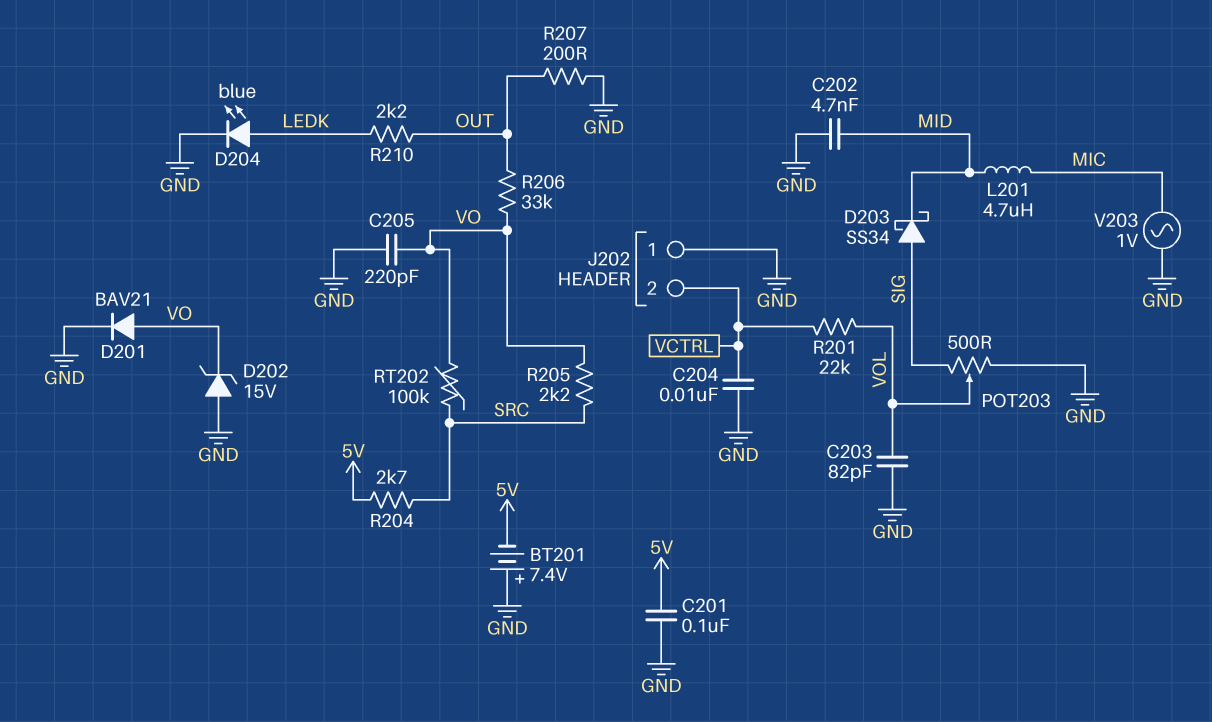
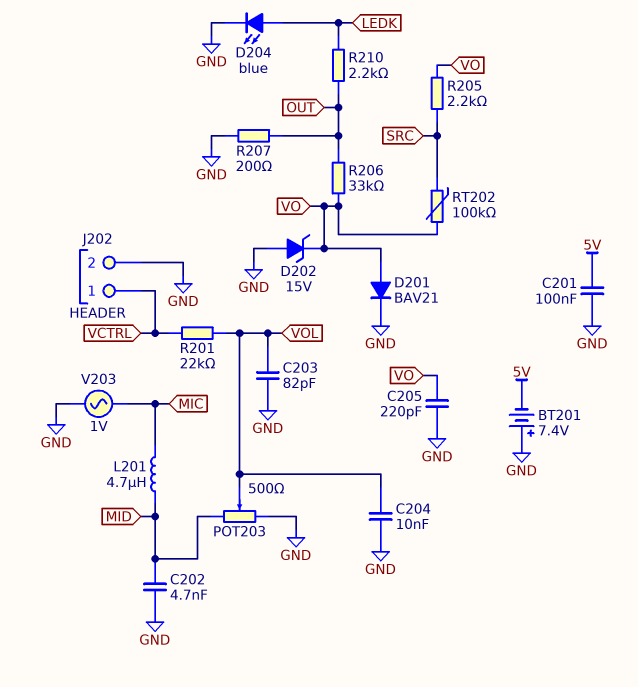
C204: 10nF (GND, VCTRL) -> 10nF (GND, VOL)
D203: schottky SS34 (A SIG, K MID) -> none
J202 pin 1: GND -> VCTRL
J202 pin 2: VCTRL -> GND
POT203: 500 (GND, SIG, wiper VOL) -> 500 (GND, MID, wiper VOL)
R204: 2.7k (5V, SRC) -> none

